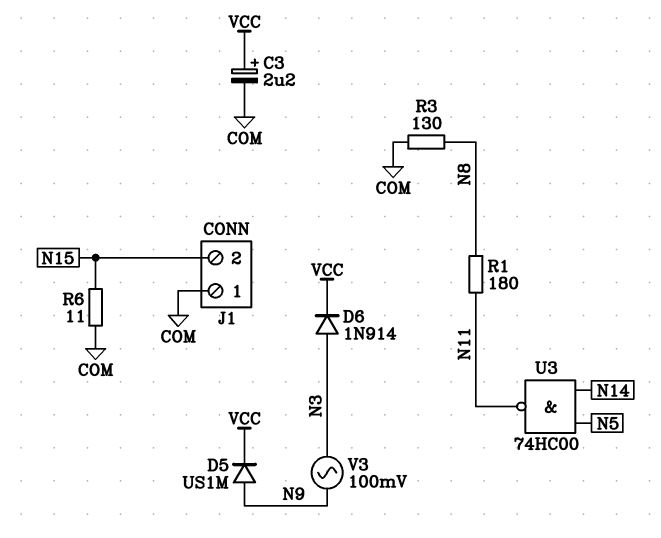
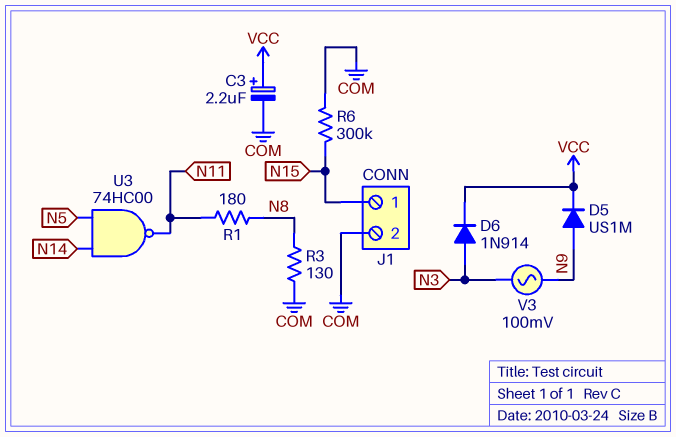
J1 pin 1: COM -> N15
J1 pin 2: N15 -> COM
R6: 11 (COM, N15) -> 300k (COM, N15)

